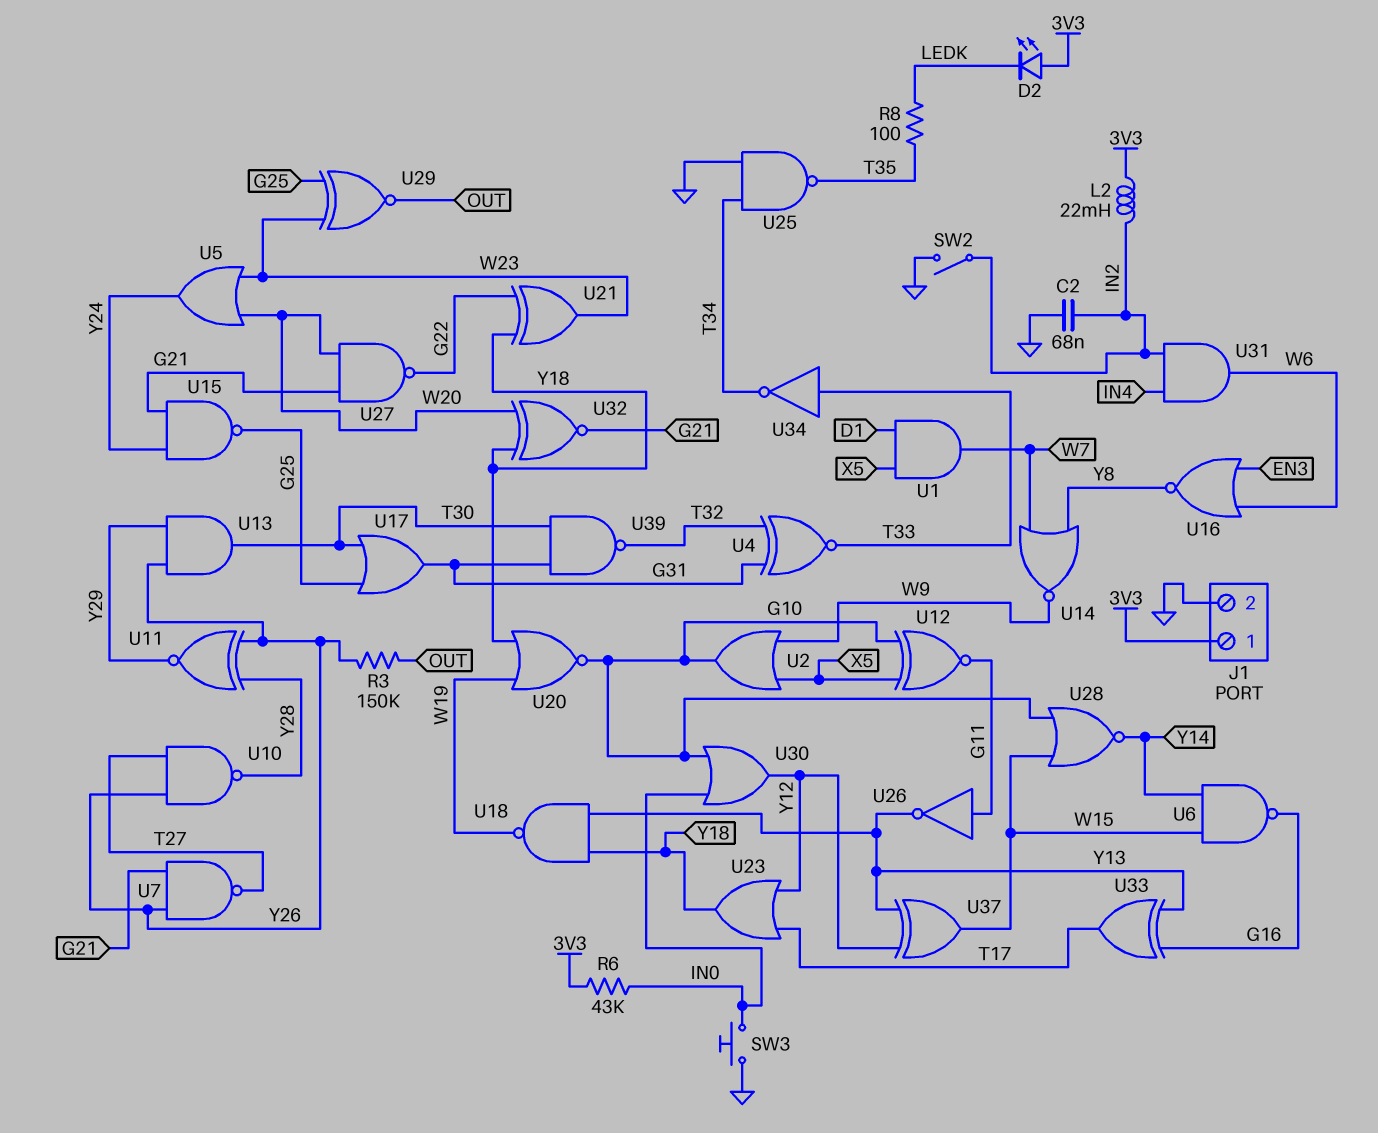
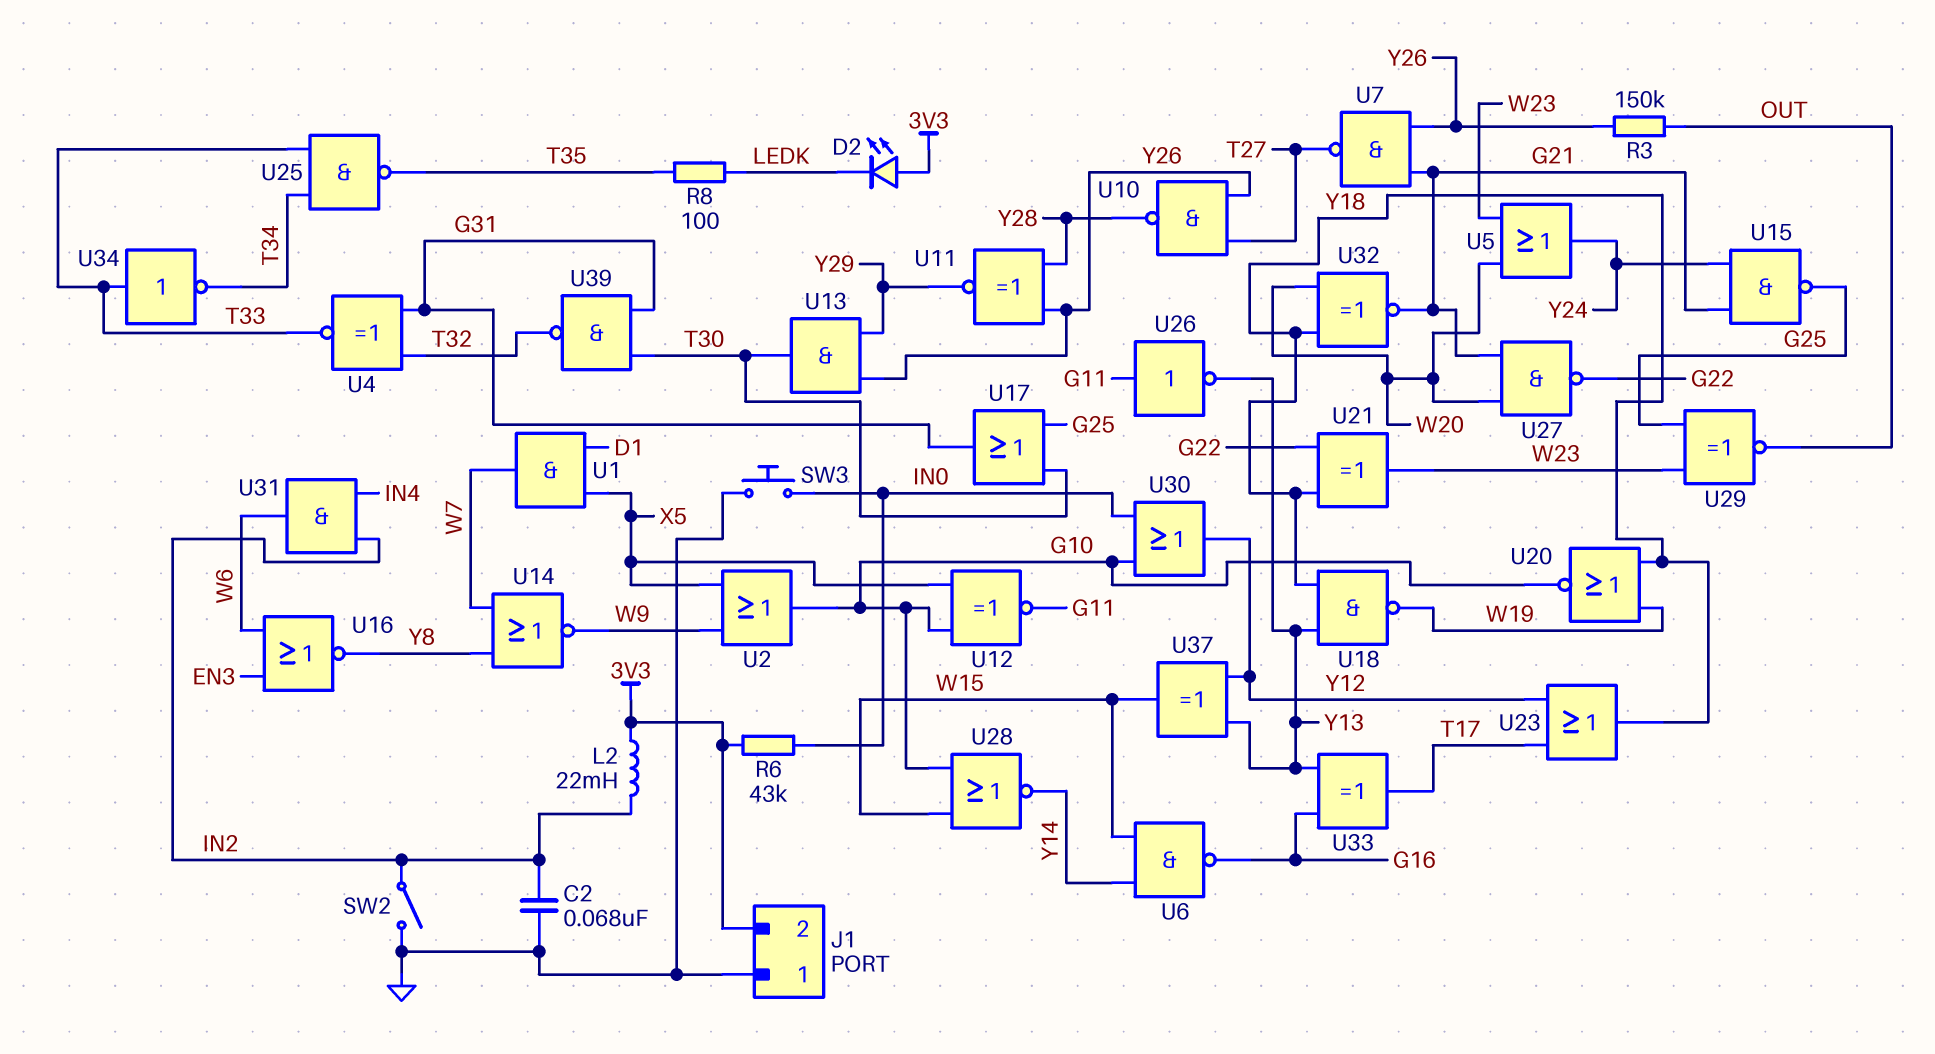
J1 pin 1: 3V3 -> GND
J1 pin 2: GND -> 3V3
U25: NAND (in GND, in T34, out T35) -> NAND (in T33, in T34, out T35)

